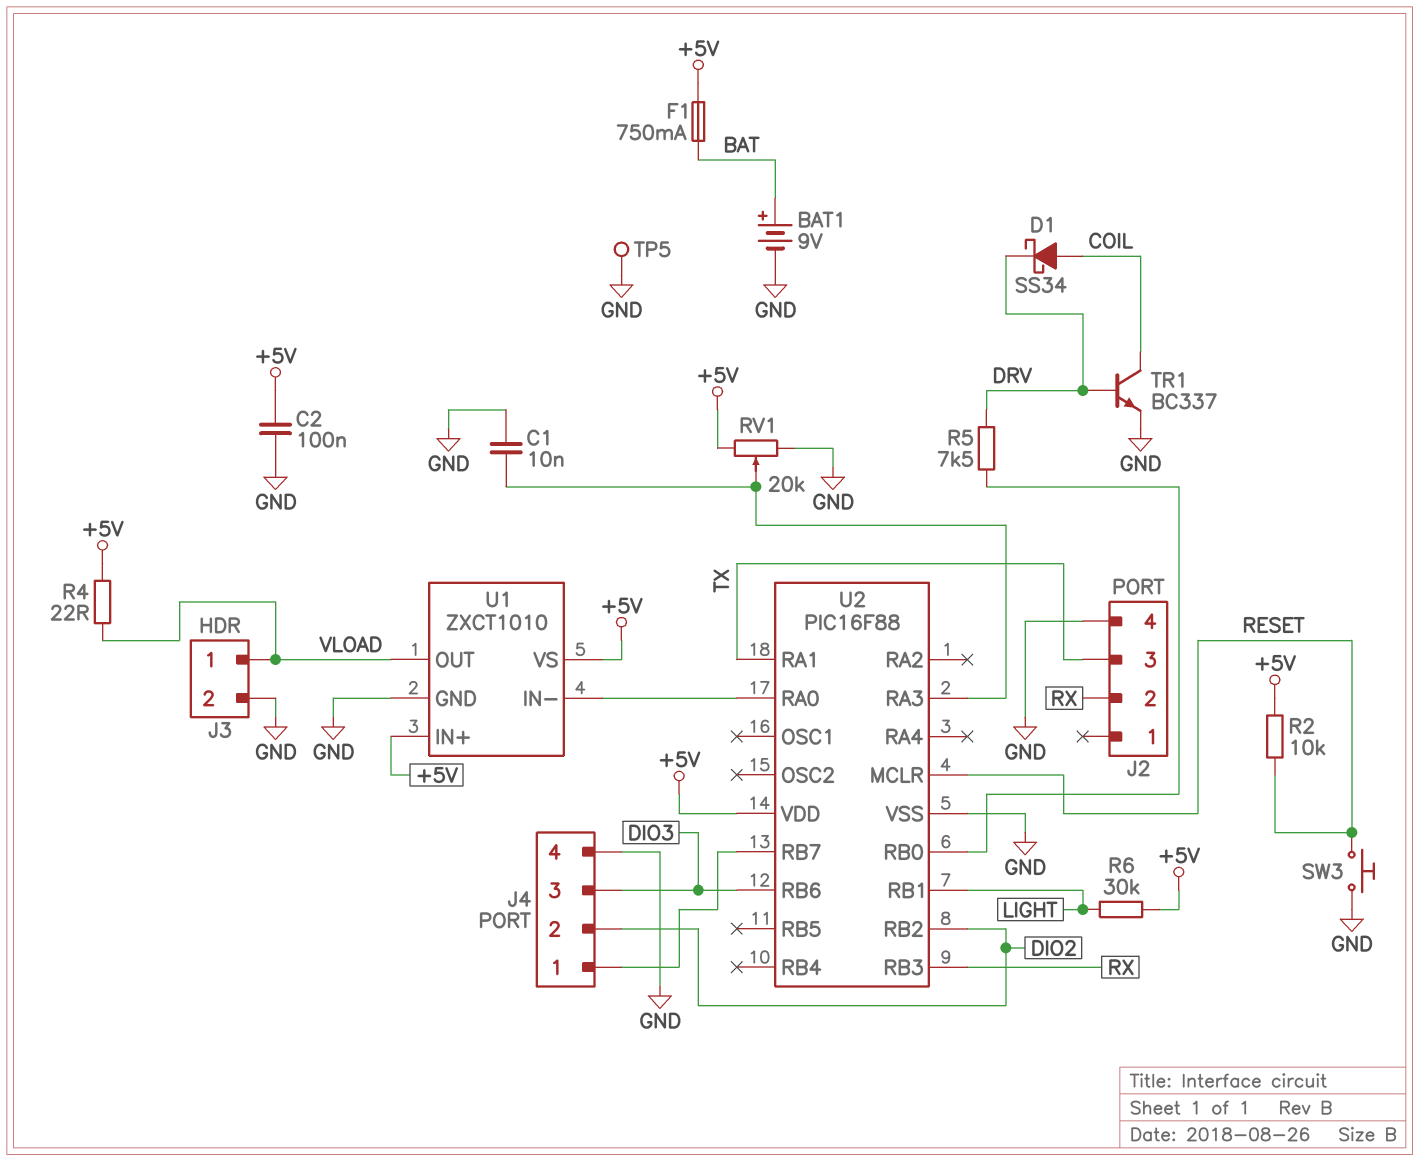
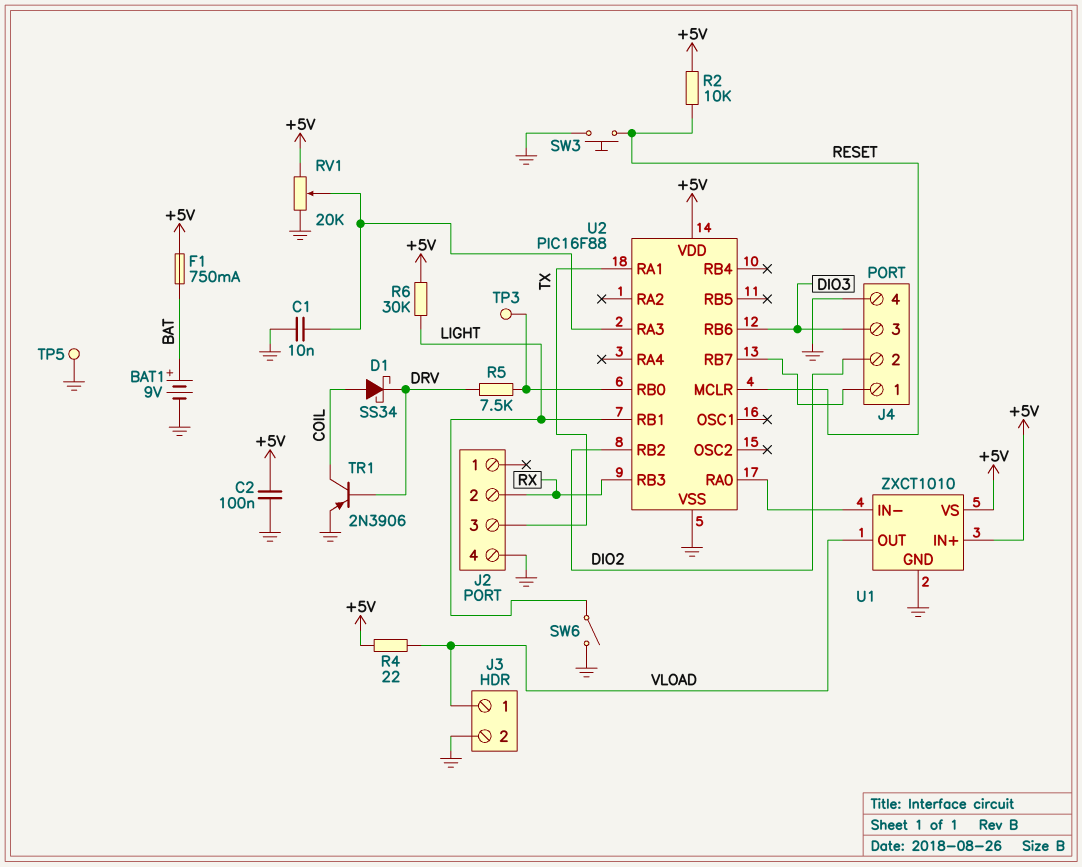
SW6: none -> switch (GND, LIGHT)
TP3: none -> test point (U2/RB0)
TR1: NPN BC337 (B DRV, C COIL, E GND) -> PNP 2N3906 (B DRV, C COIL, E GND)

